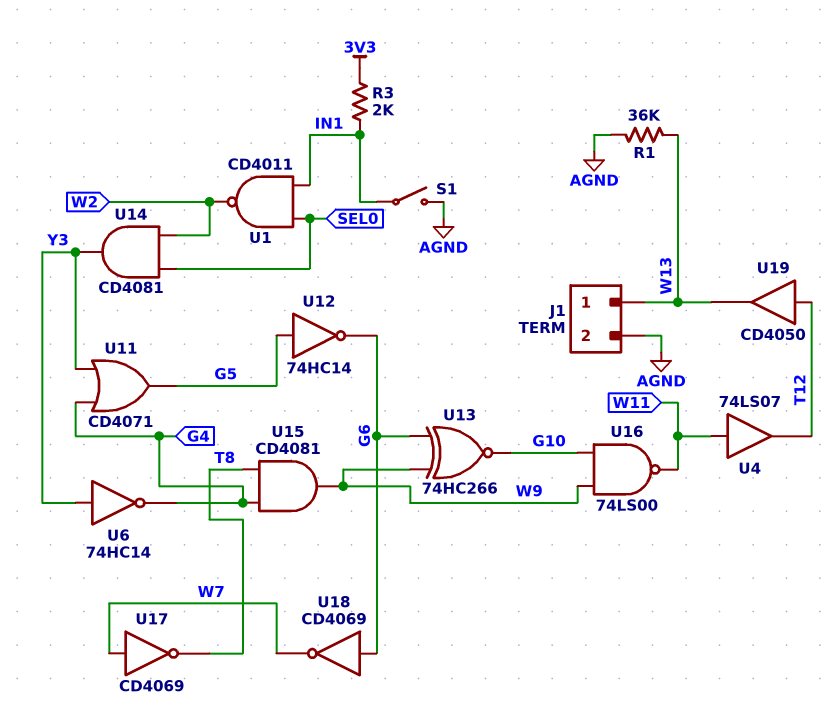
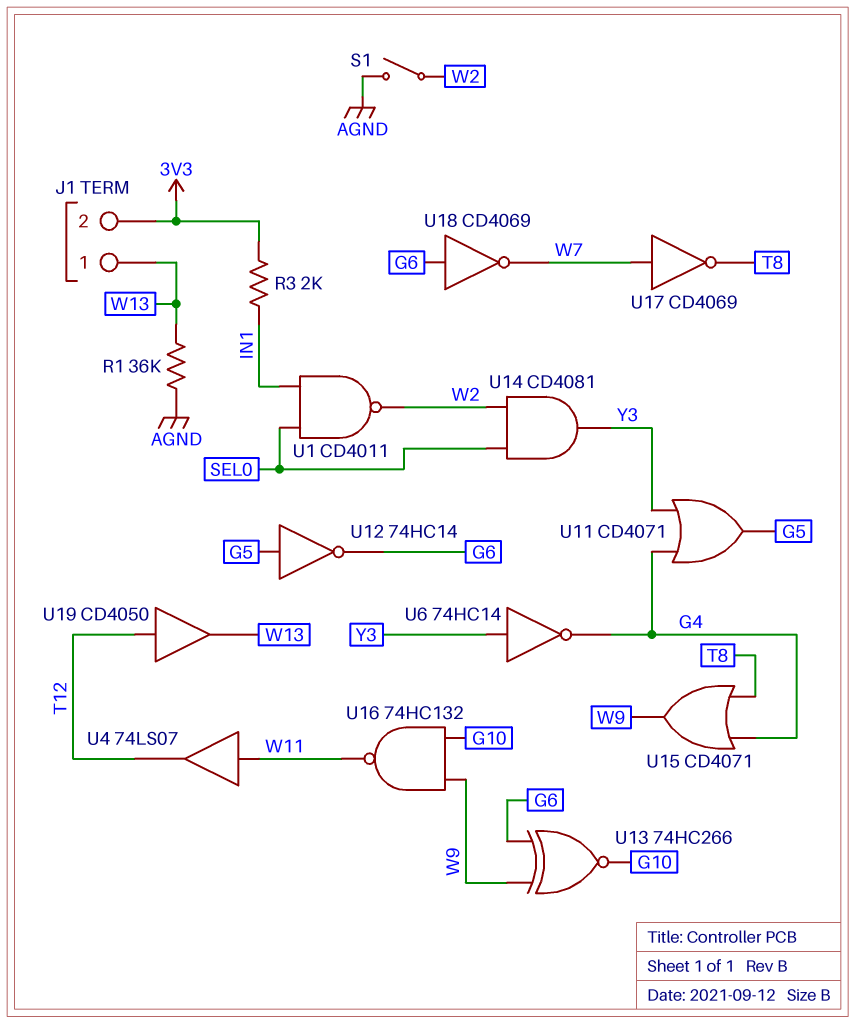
J1 pin 2: AGND -> 3V3
S1: switch (AGND, IN1) -> switch (AGND, W2)
U15: AND CD4081 (in G4, in T8, out W9) -> OR CD4071 (in G4, in T8, out W9)
U16: NAND 74LS00 (in G10, in W9, out W11) -> NAND 74HC132 (in G10, in W9, out W11)

